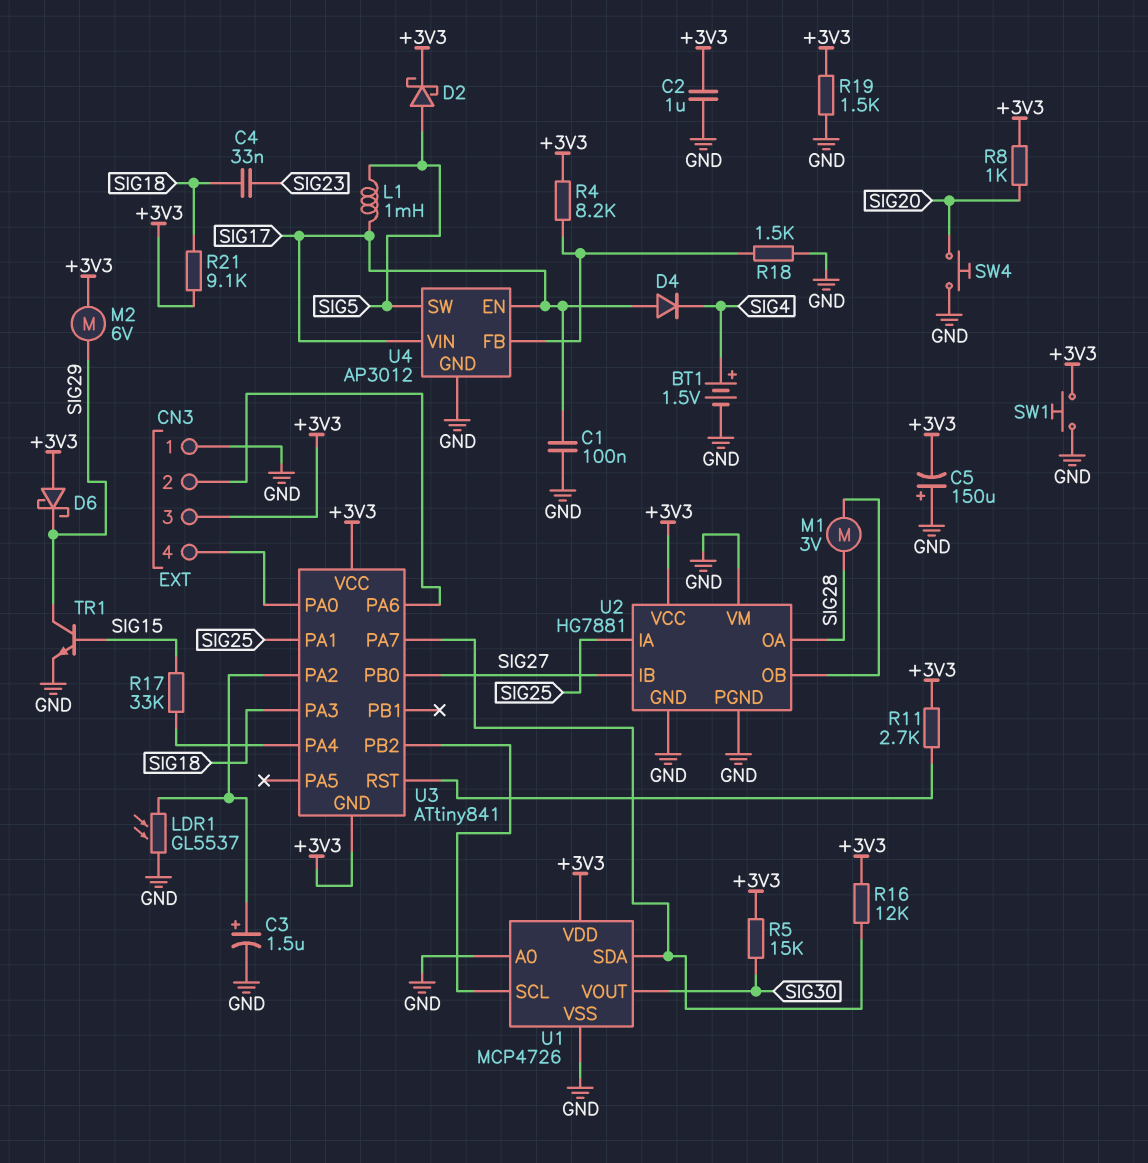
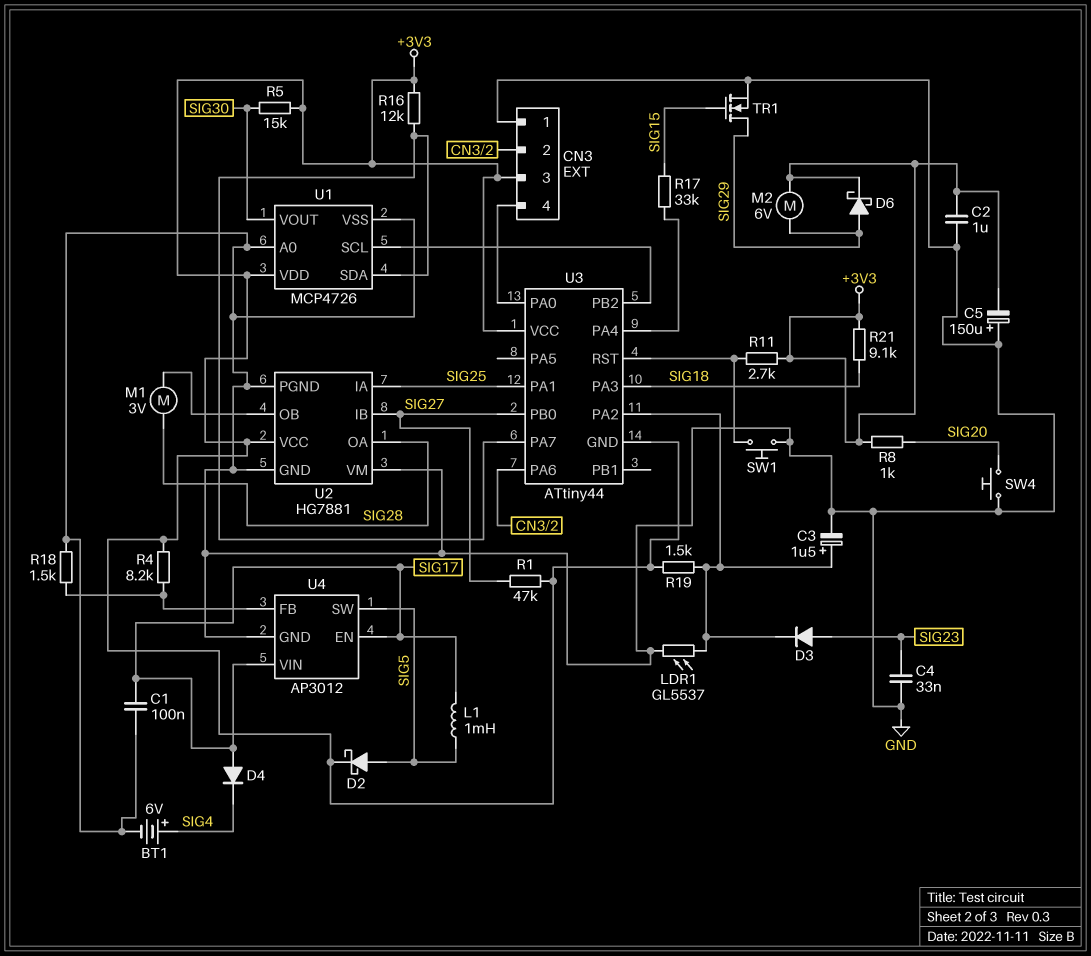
BT1: 1.5V (plus SIG4, minus GND) -> 6V (plus SIG4, minus GND)
C4: 33nF (SIG18, SIG23) -> 33nF (GND, SIG23)
D3: none -> diode (A SIG23, K U3/PA2)
D6: schottky (A +3V3, K SIG29) -> schottky (A SIG29, K +3V3)
R1: none -> 47k (+3V3, SIG27)
R19: 1.5k (+3V3, GND) -> 1.5k (+3V3, U3/PA2)
SW1: button (+3V3, GND) -> button (GND, U3/RST)
TR1: NPN (B SIG15, C SIG29, E GND) -> NMOS (G SIG15, D SIG29, S GND)
U3: ATtiny841 -> ATtiny44

